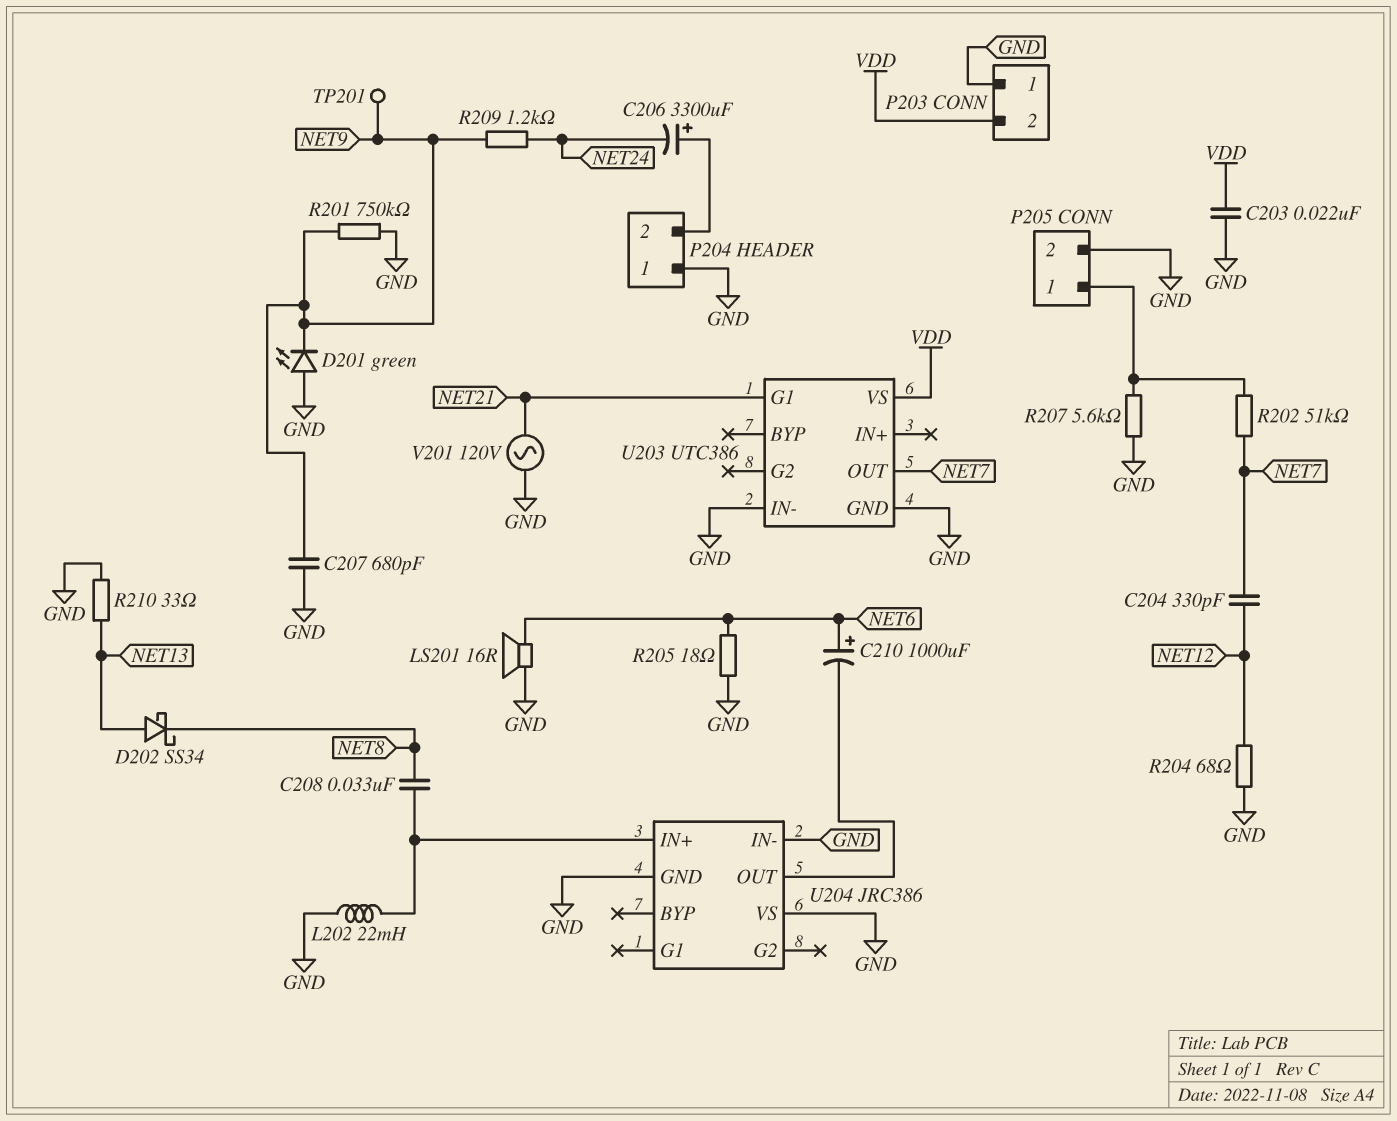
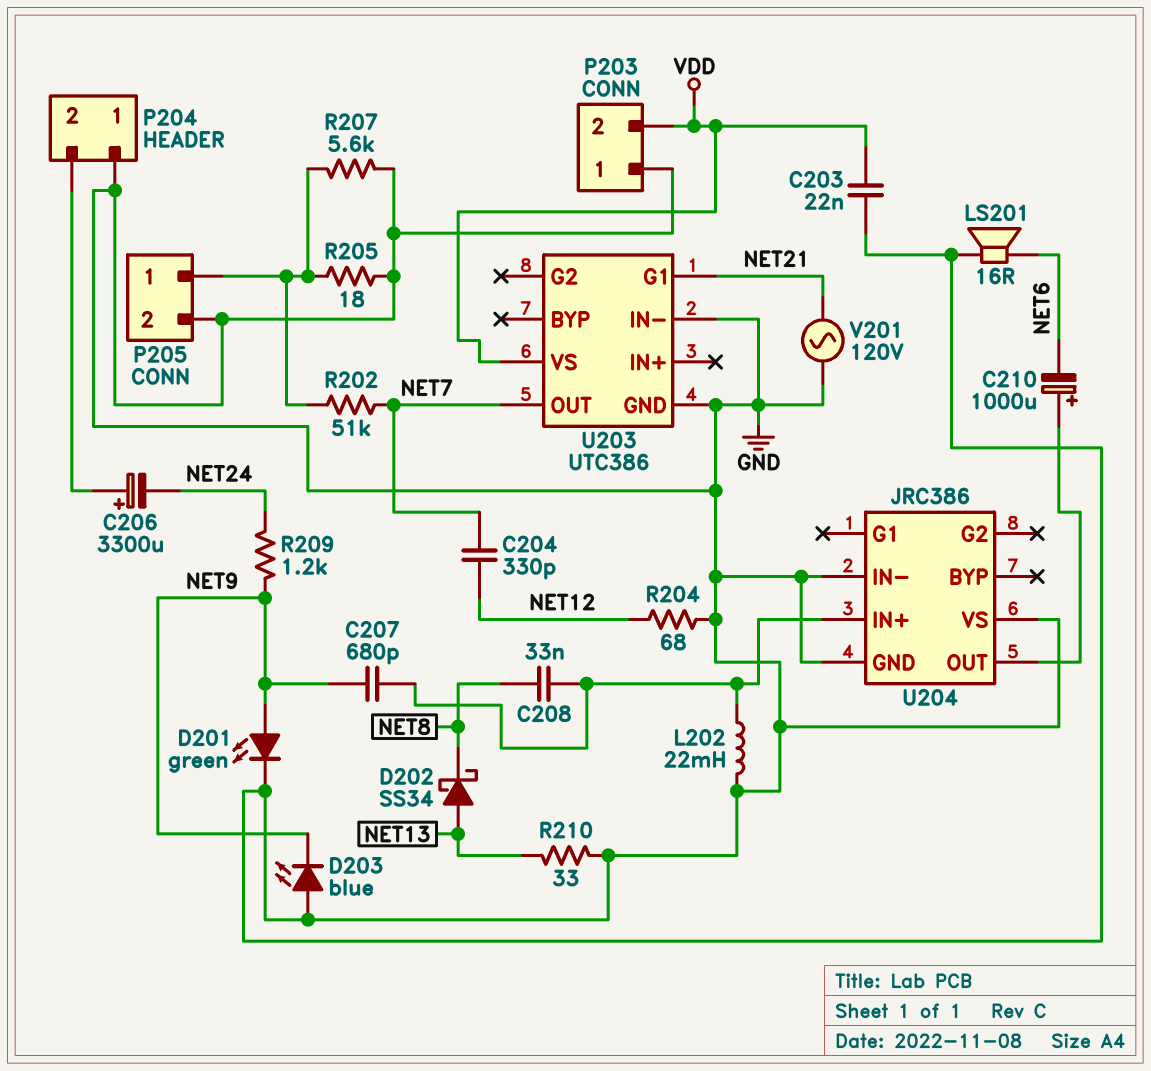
C207: 680pF (GND, NET9) -> 680pF (NET9, U204/IN+)
C210: 1000uF (plus NET6, minus U204/OUT) -> 1000uF (plus U204/OUT, minus NET6)
D201: LED green (A GND, K NET9) -> LED green (A NET9, K GND)
D203: none -> LED blue (A GND, K NET9)
R201: 750k (GND, NET9) -> none
R205: 18 (GND, NET6) -> 18 (GND, P205/1)
TP201: test point (NET9) -> none

